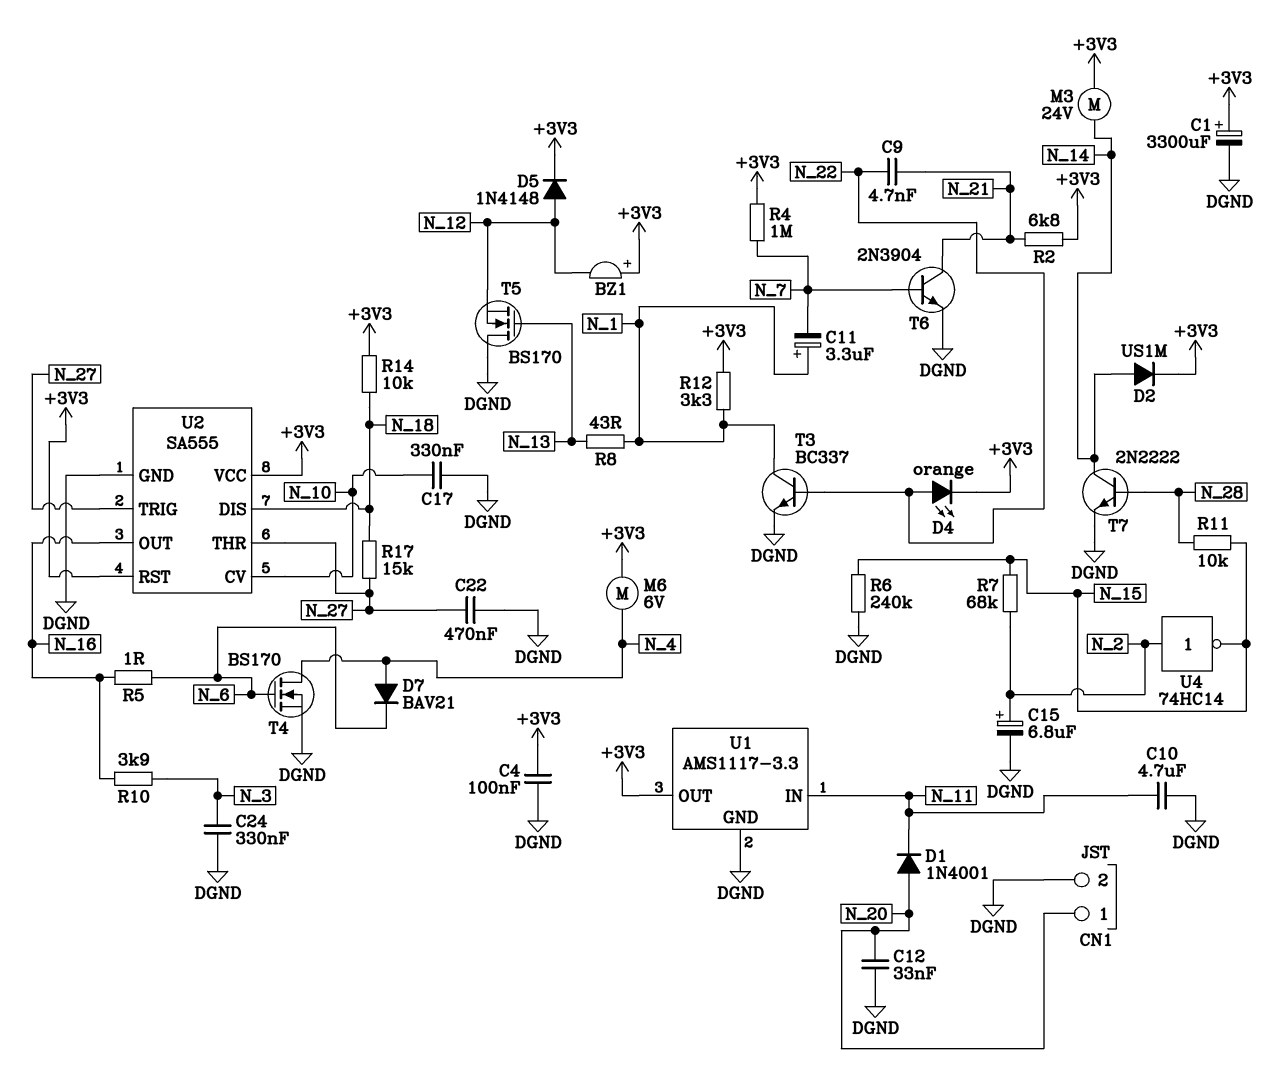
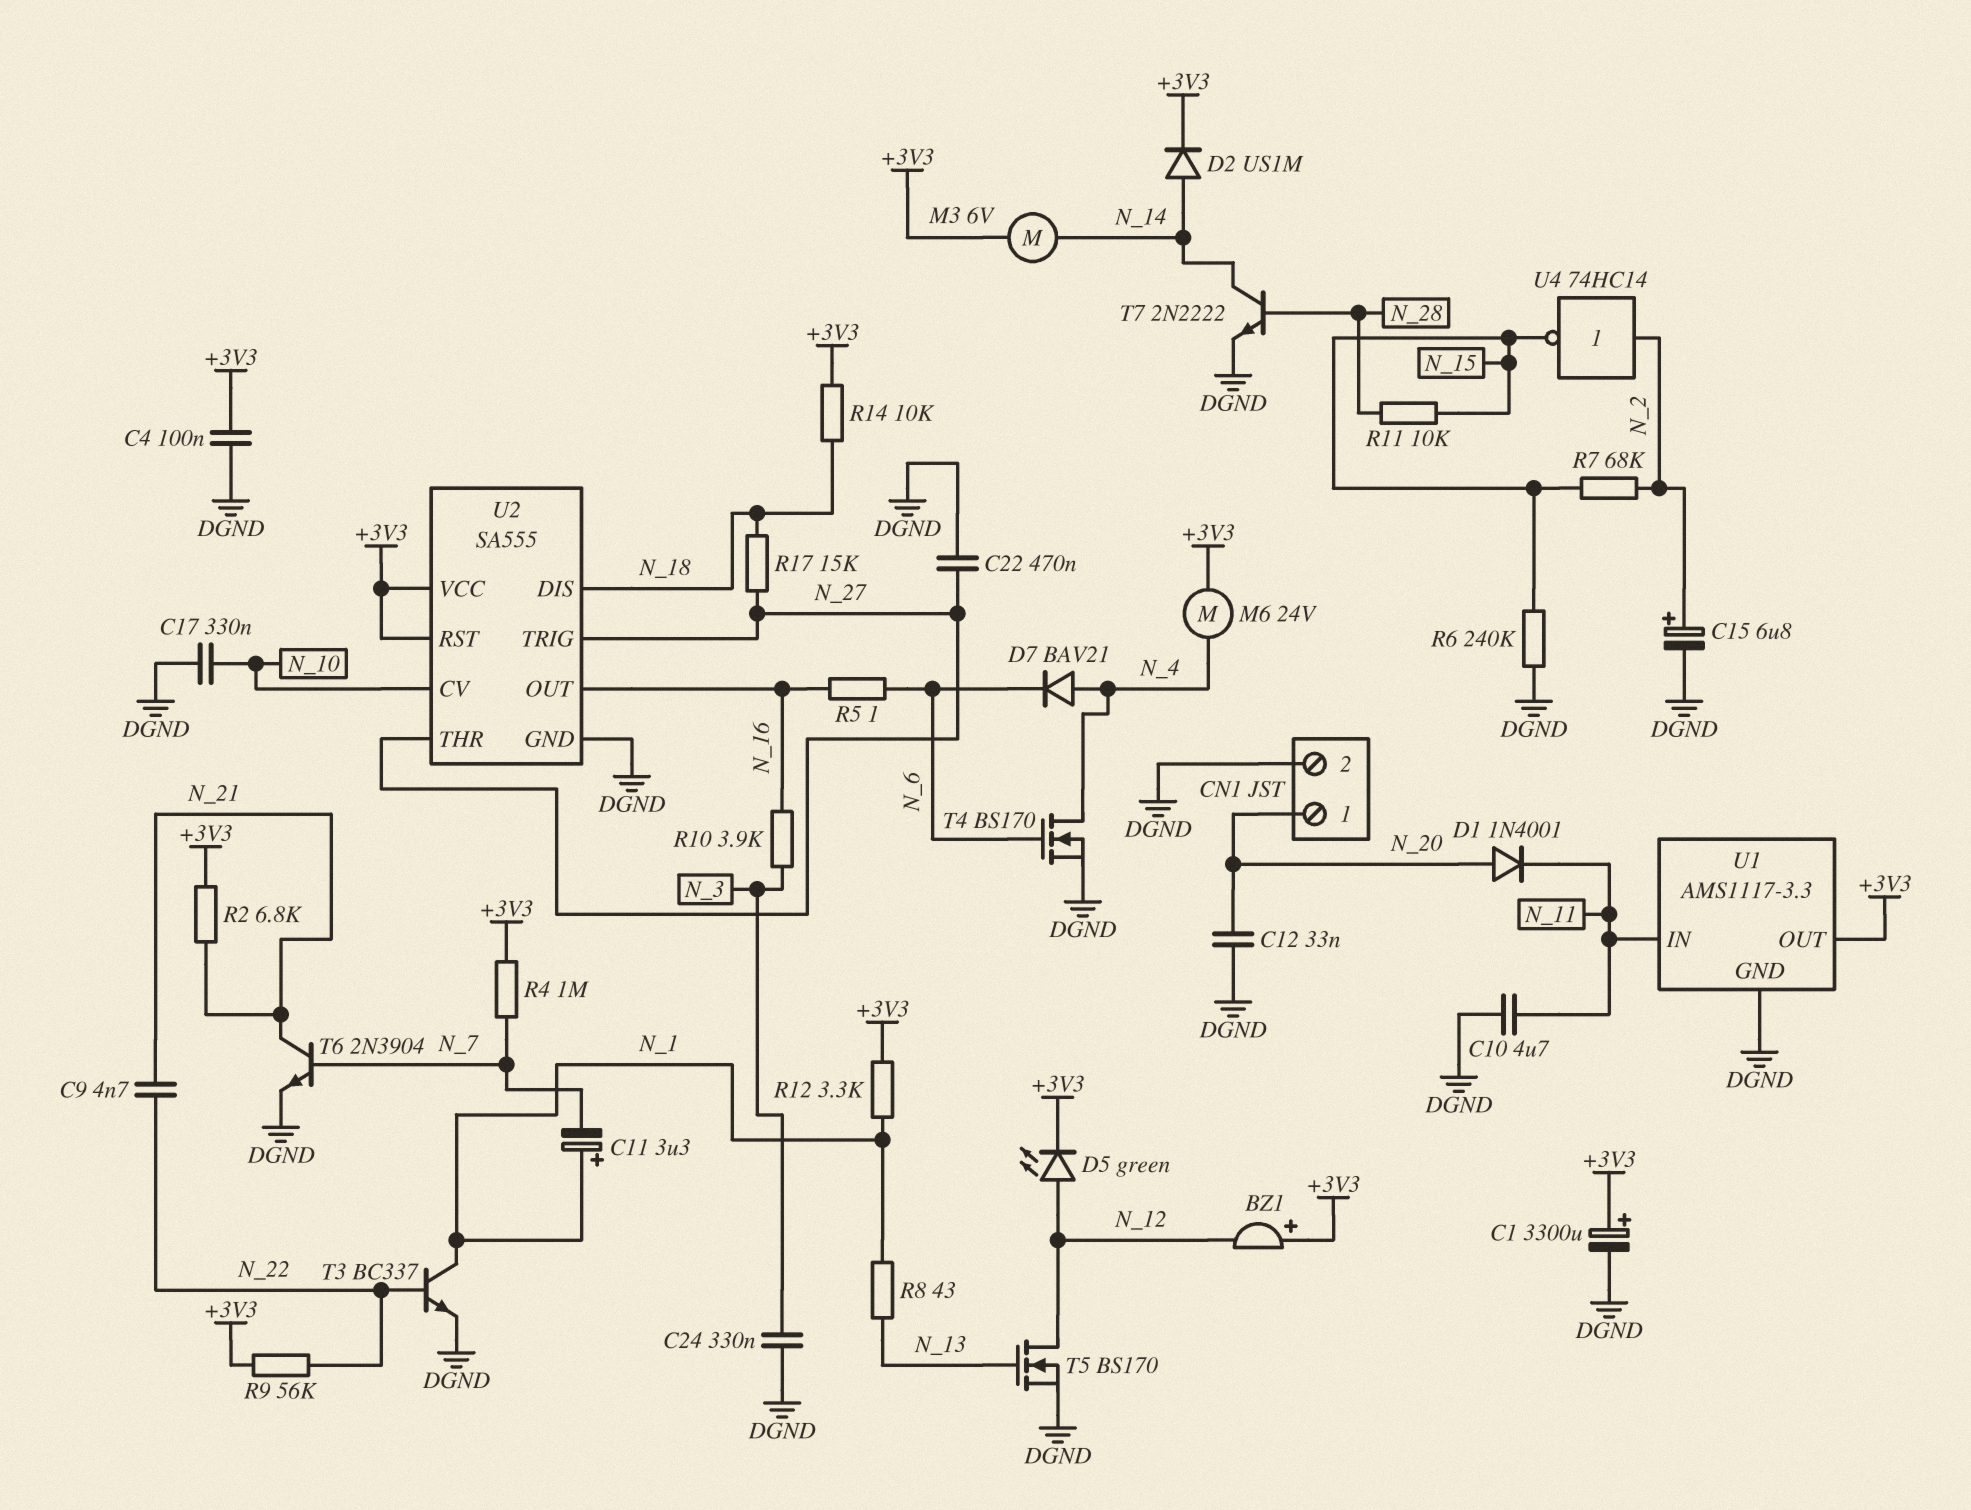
D4: LED orange (A N_22, K +3V3) -> none
D5: diode 1N4148 (A N_12, K +3V3) -> LED green (A N_12, K +3V3)
M3: motor 24V (+3V3, N_14) -> motor 6V (+3V3, N_14)
M6: motor 6V (+3V3, N_4) -> motor 24V (+3V3, N_4)
R9: none -> 56k (+3V3, N_22)
T5: NMOS BS170 (G N_13, D DGND, S N_12) -> NMOS BS170 (G N_13, D N_12, S DGND)

